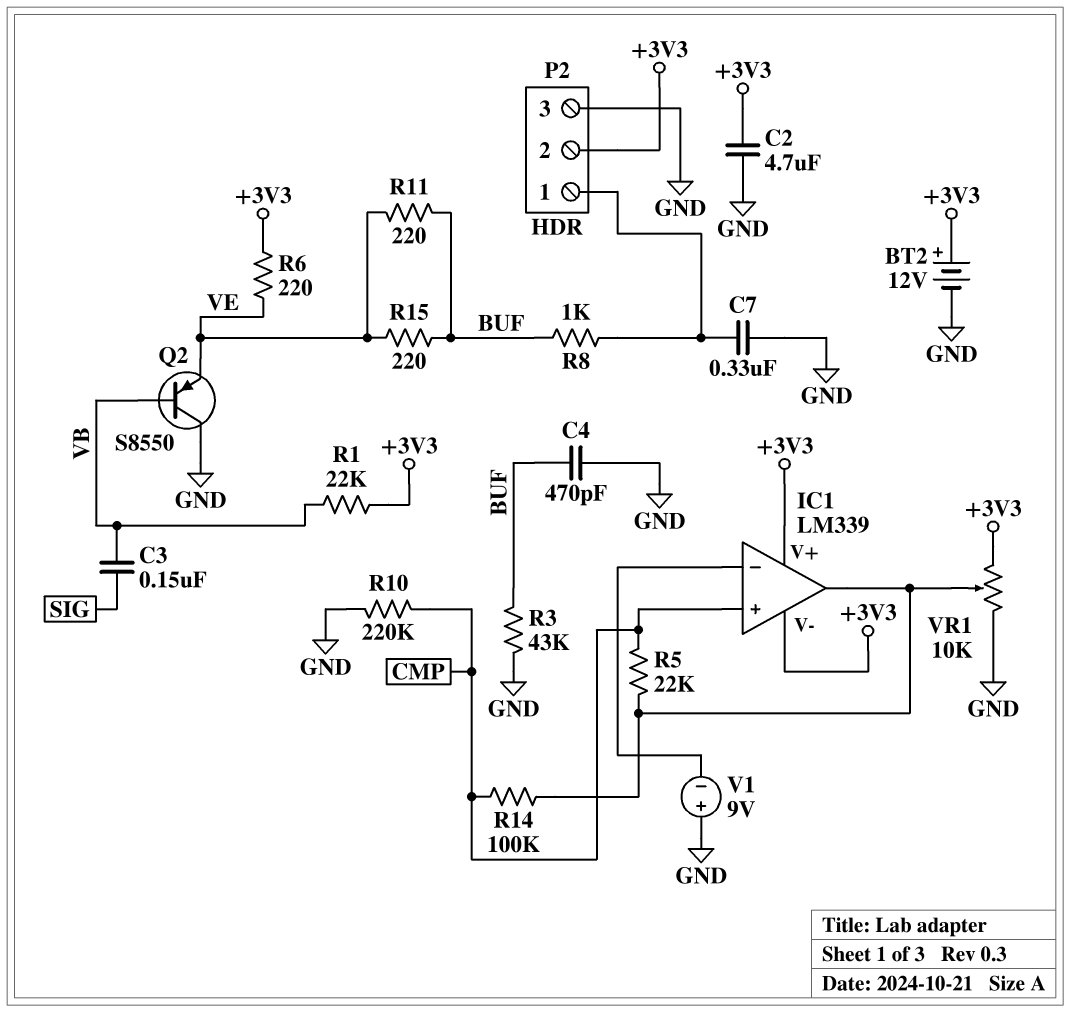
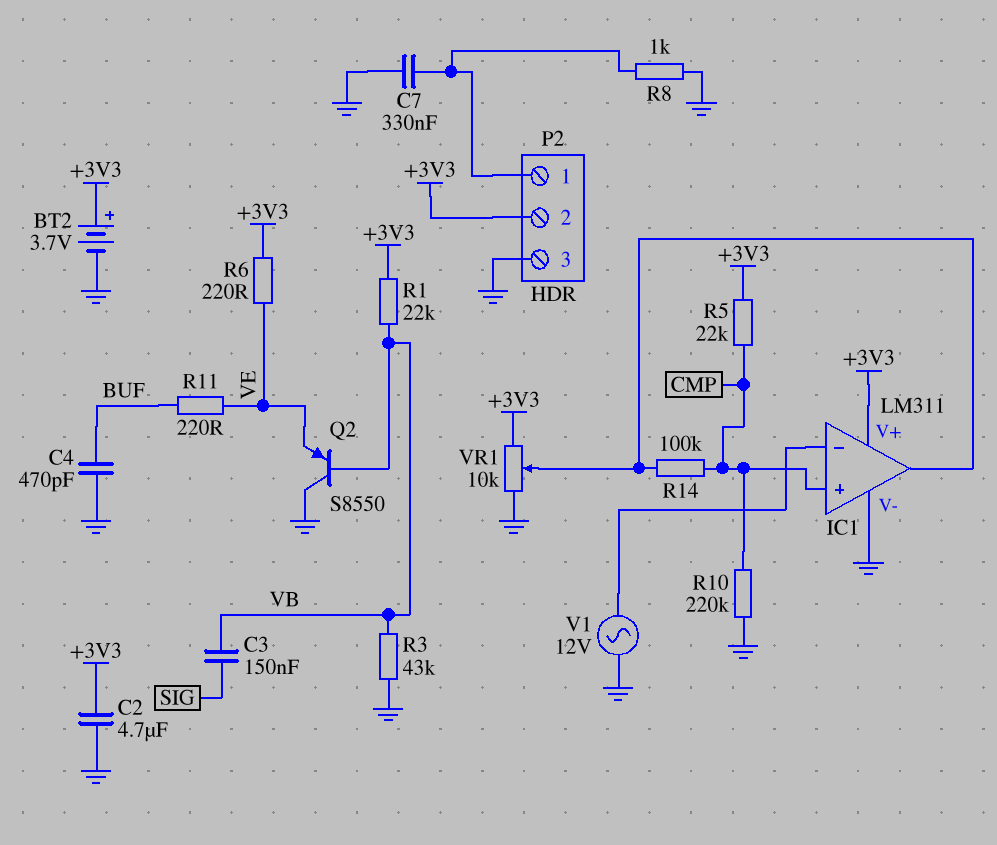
BT2: 12V (plus +3V3, minus GND) -> 3.7V (plus +3V3, minus GND)
IC1: LM339 -> LM311
IC1 pin V-: +3V3 -> GND
R3: 43k (BUF, GND) -> 43k (GND, VB)
R5: 22k (CMP, IC1/out) -> 22k (+3V3, CMP)
R8: 1k (BUF, P2/1) -> 1k (GND, P2/1)
R15: 220 (BUF, VE) -> none
V1: 9V (plus GND, minus IC1/in-) -> AC 12V (GND, IC1/in-)

